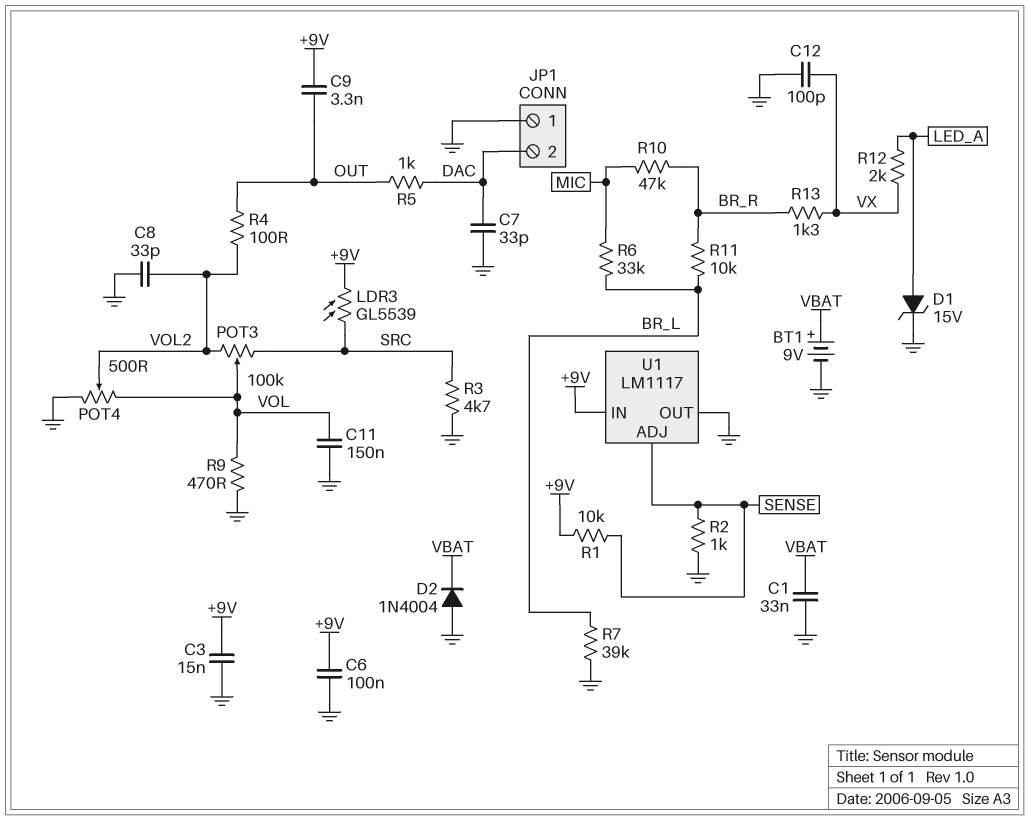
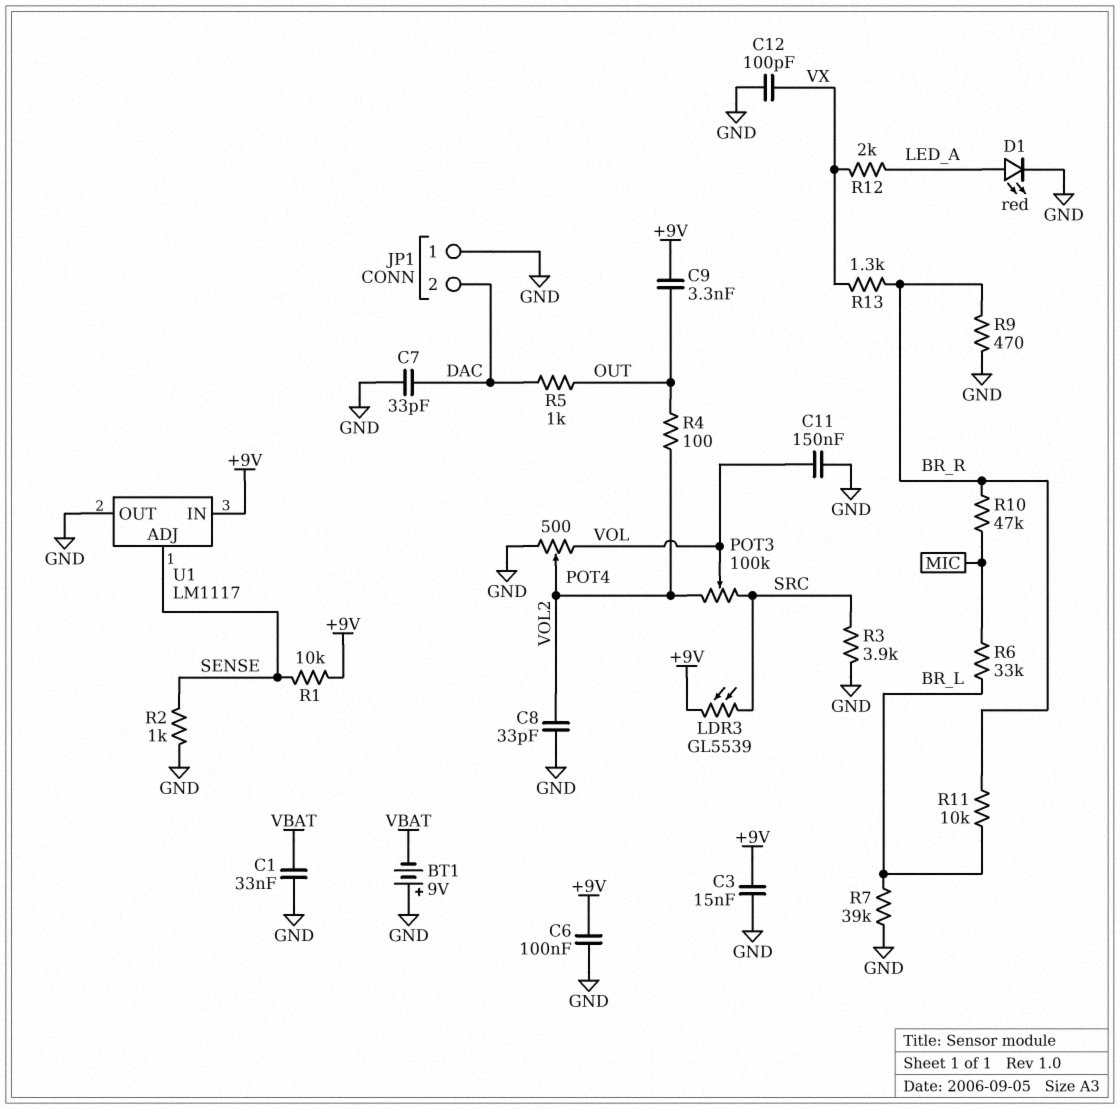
BT1: 9V (plus VBAT, minus GND) -> 9V (plus GND, minus VBAT)
D1: zener 15V (A LED_A, K GND) -> LED red (A LED_A, K GND)
D2: diode 1N4004 (A GND, K VBAT) -> none
R3: 4.7k (GND, SRC) -> 3.9k (GND, SRC)
R9: 470 (GND, VOL) -> 470 (BR_R, GND)

